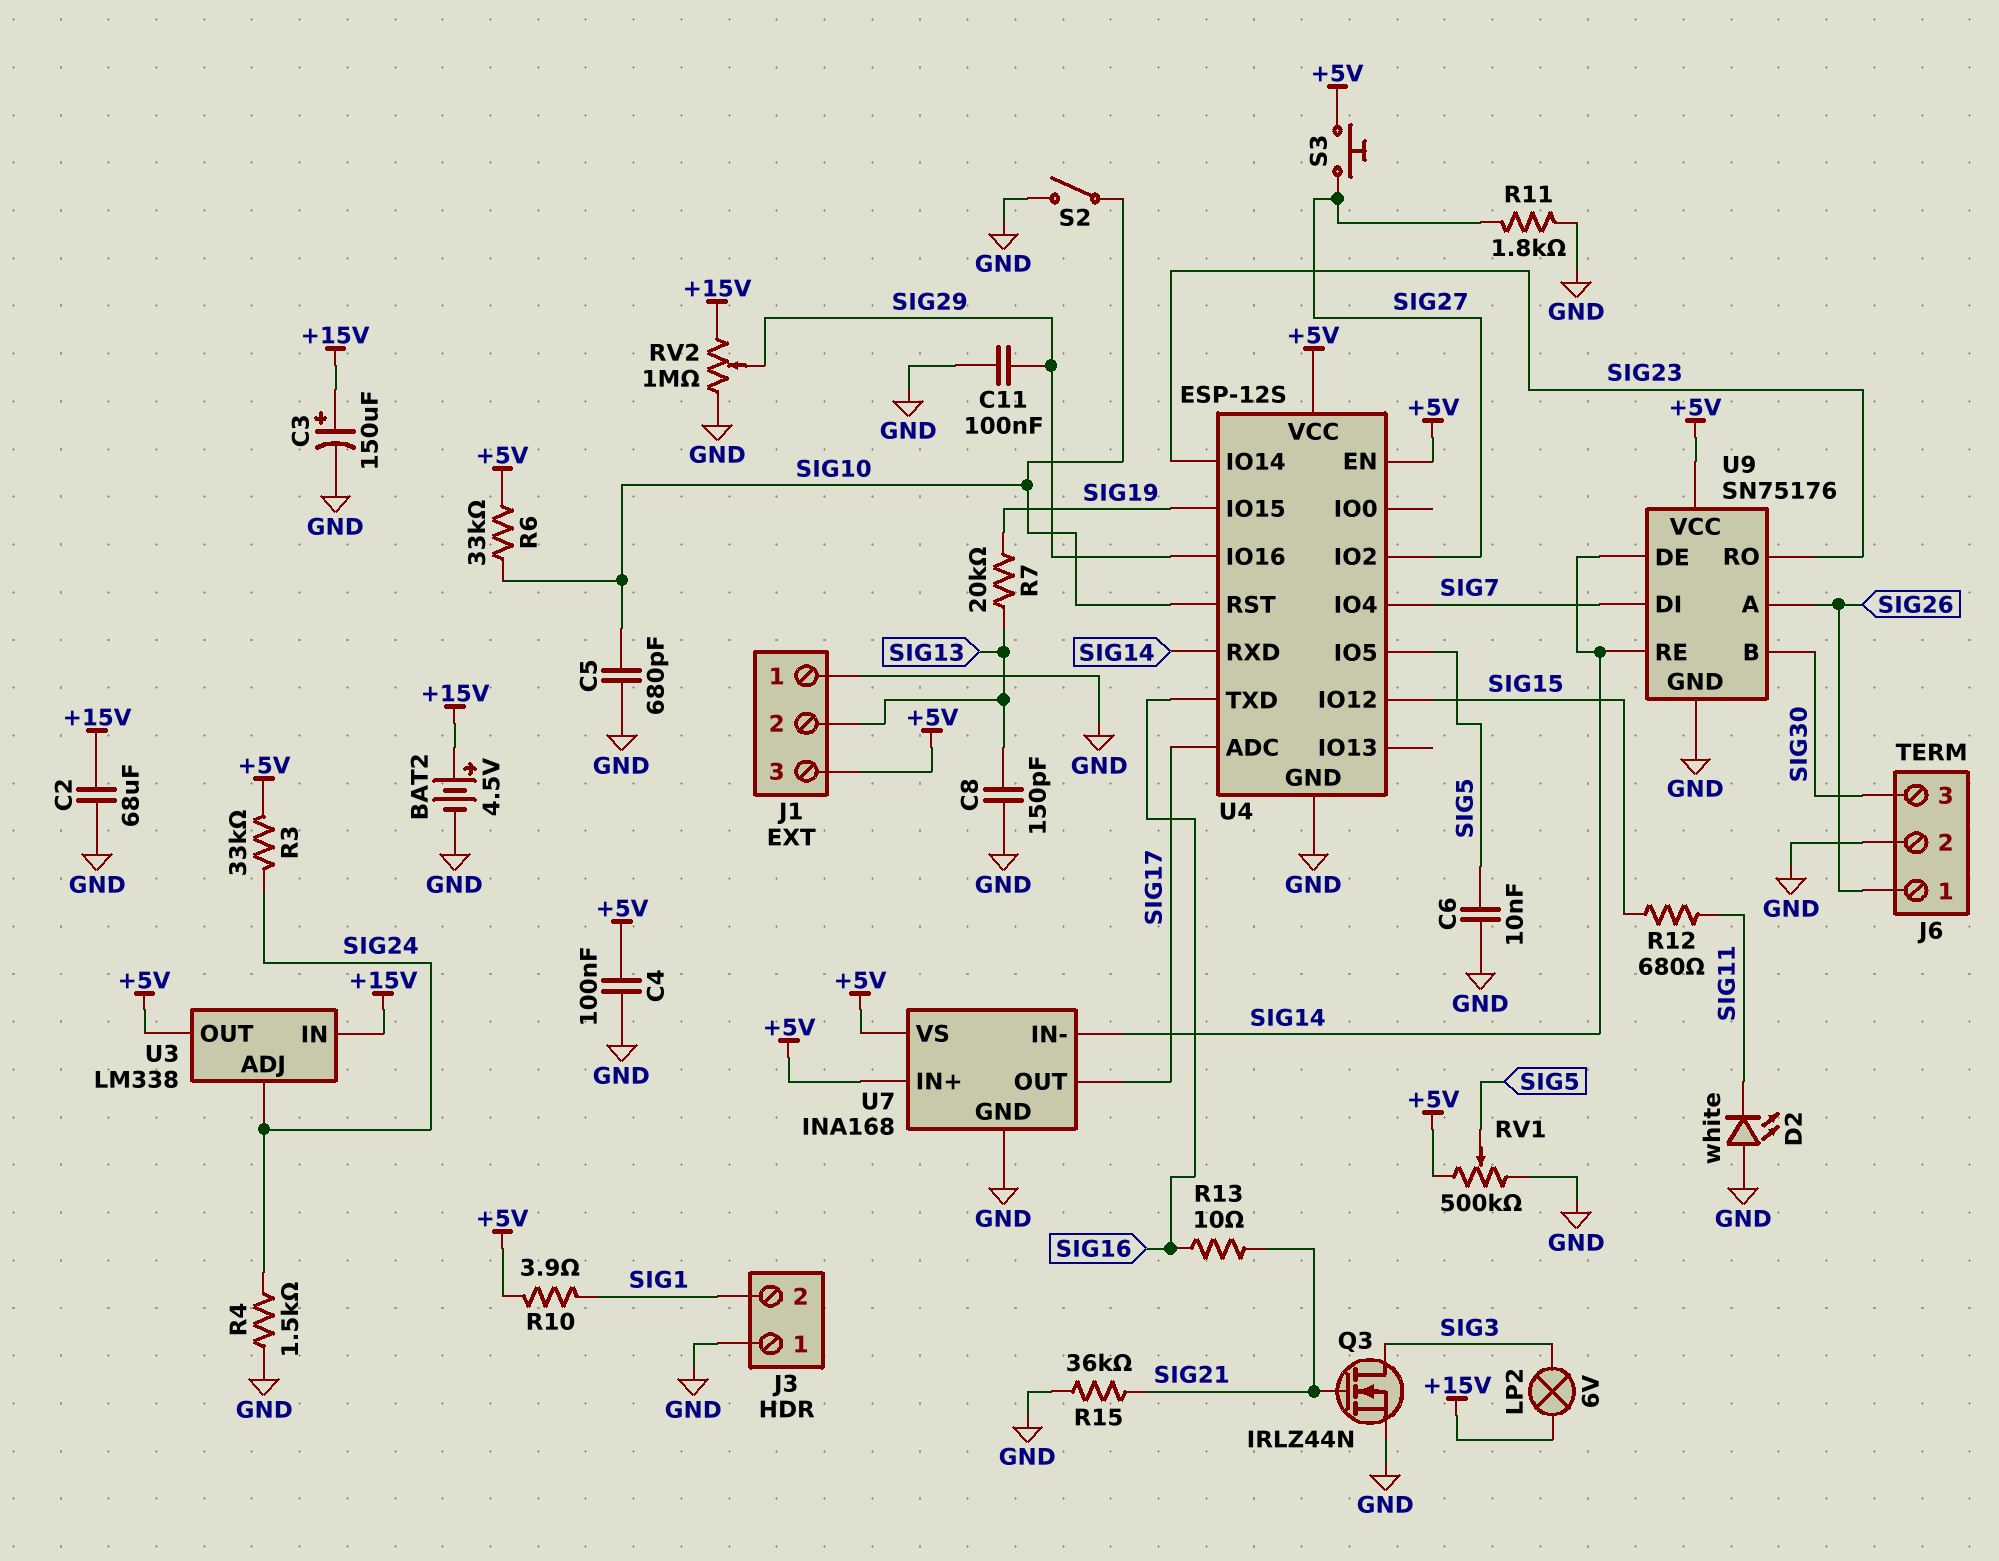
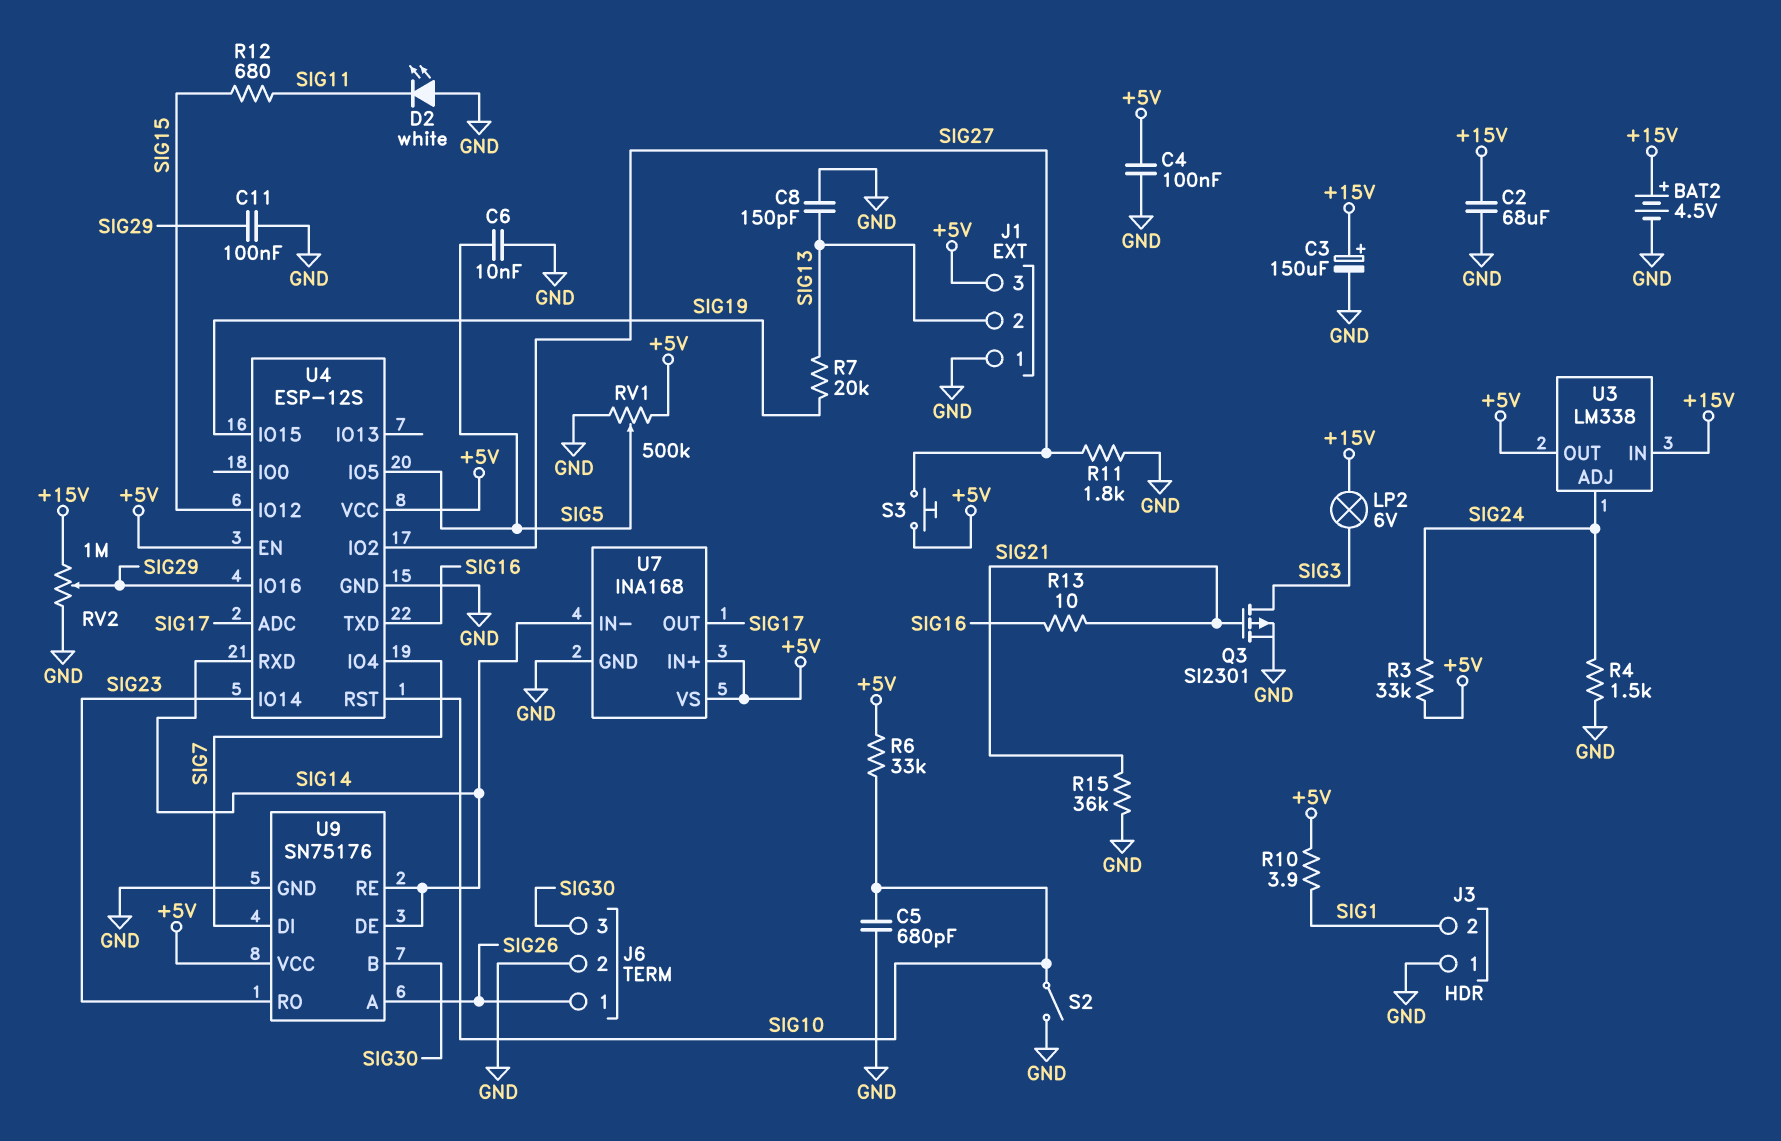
Q3: NMOS IRLZ44N (G SIG21, D SIG3, S GND) -> PMOS SI2301 (G SIG21, D SIG3, S GND)

